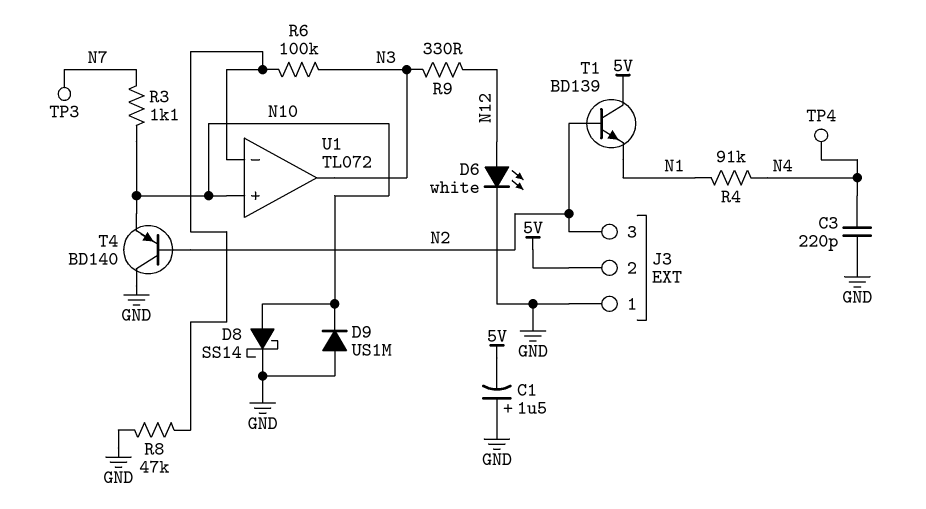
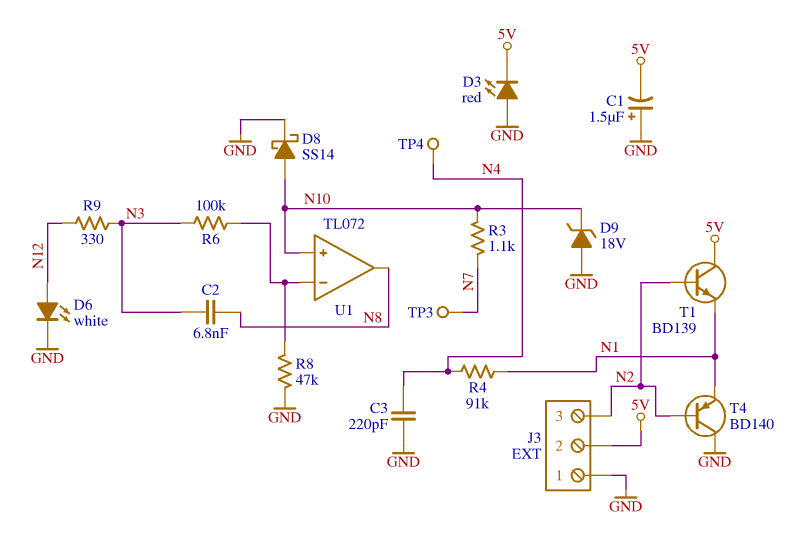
C2: none -> 6.8nF (N3, N8)
D3: none -> LED red (A GND, K 5V)
D9: diode US1M (A GND, K N10) -> zener 18V (A GND, K N10)
T4: PNP BD140 (B N2, C GND, E N10) -> PNP BD140 (B N2, C GND, E N1)
U1 pin out: N3 -> N8

